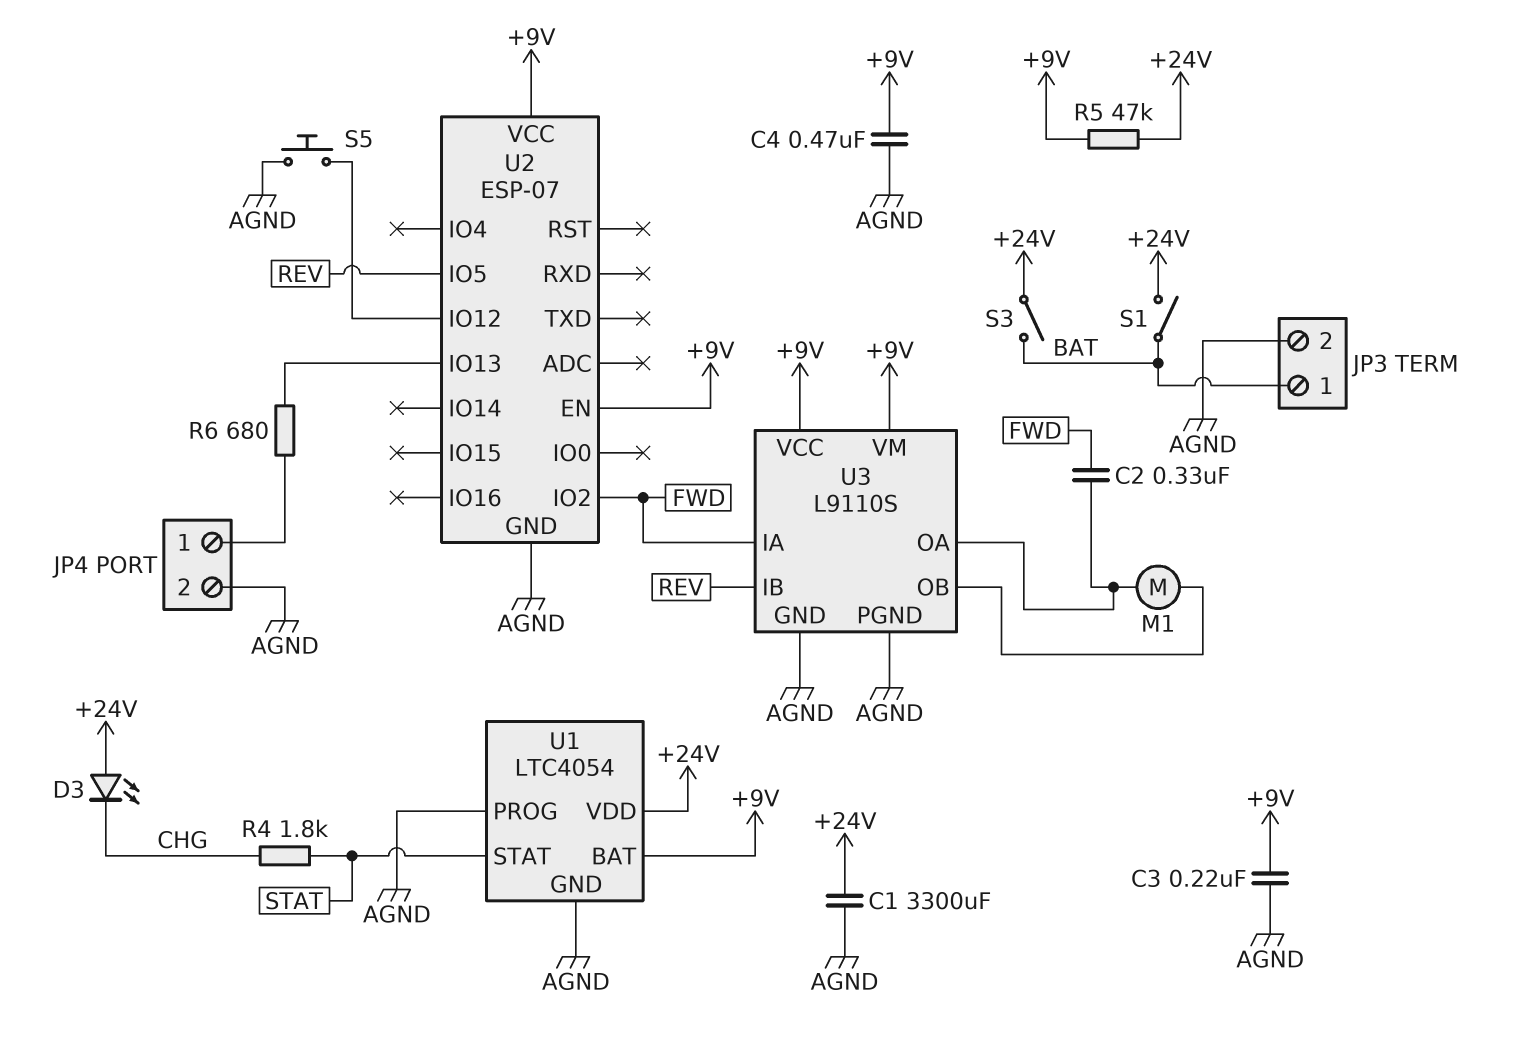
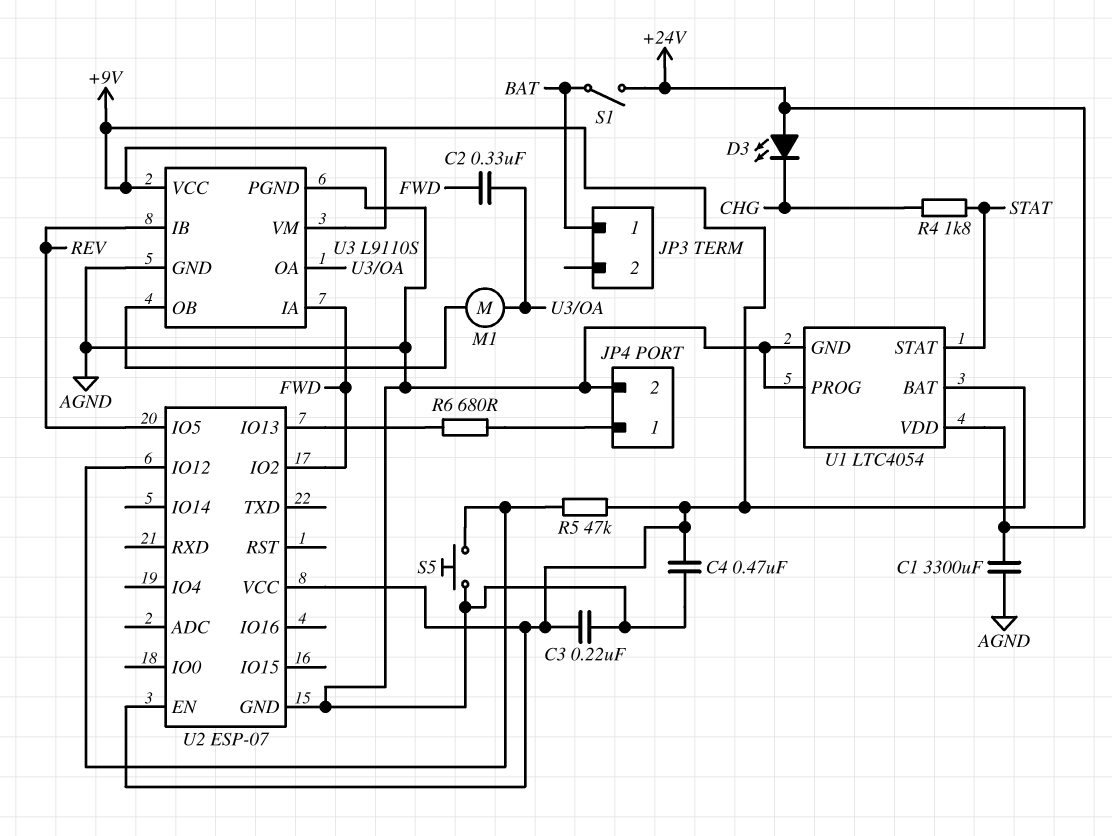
JP3 pin 2: AGND -> none
R5: 47k (+9V, +24V) -> 47k (+9V, U2/IO12)
S3: switch (+24V, BAT) -> none

